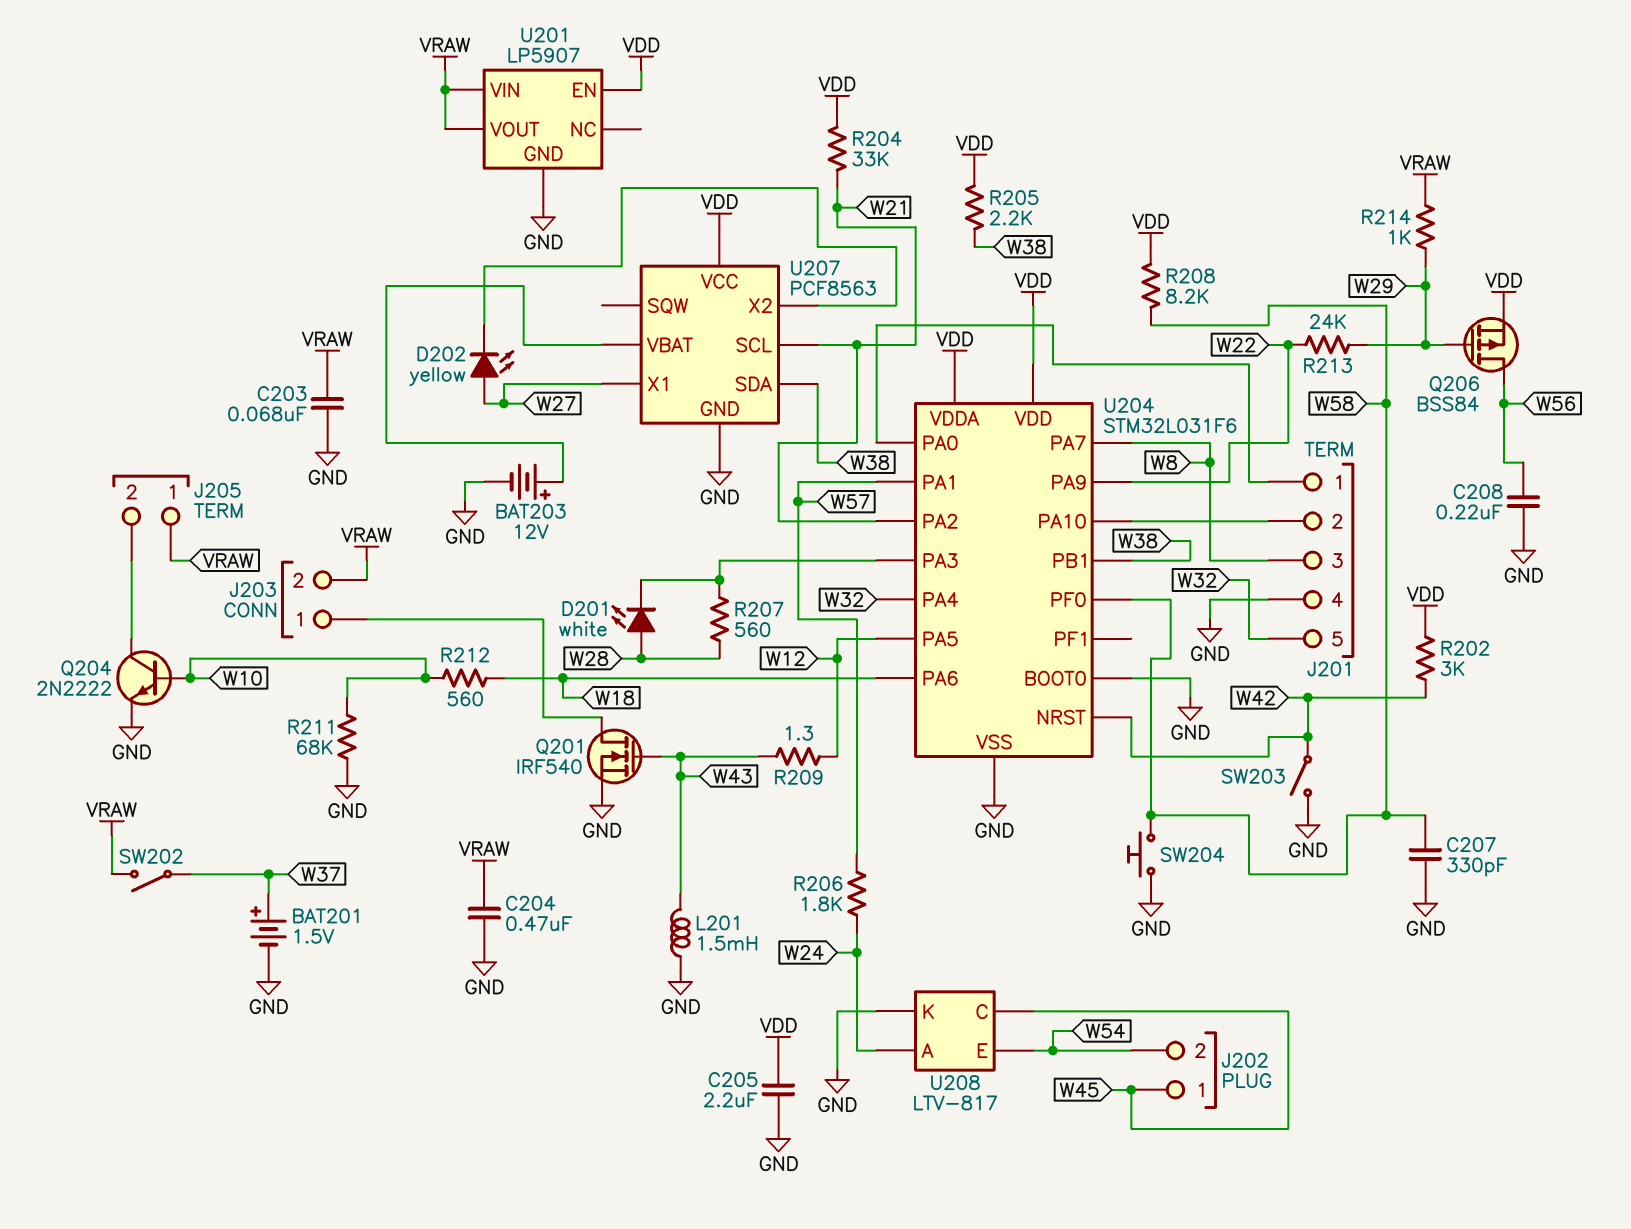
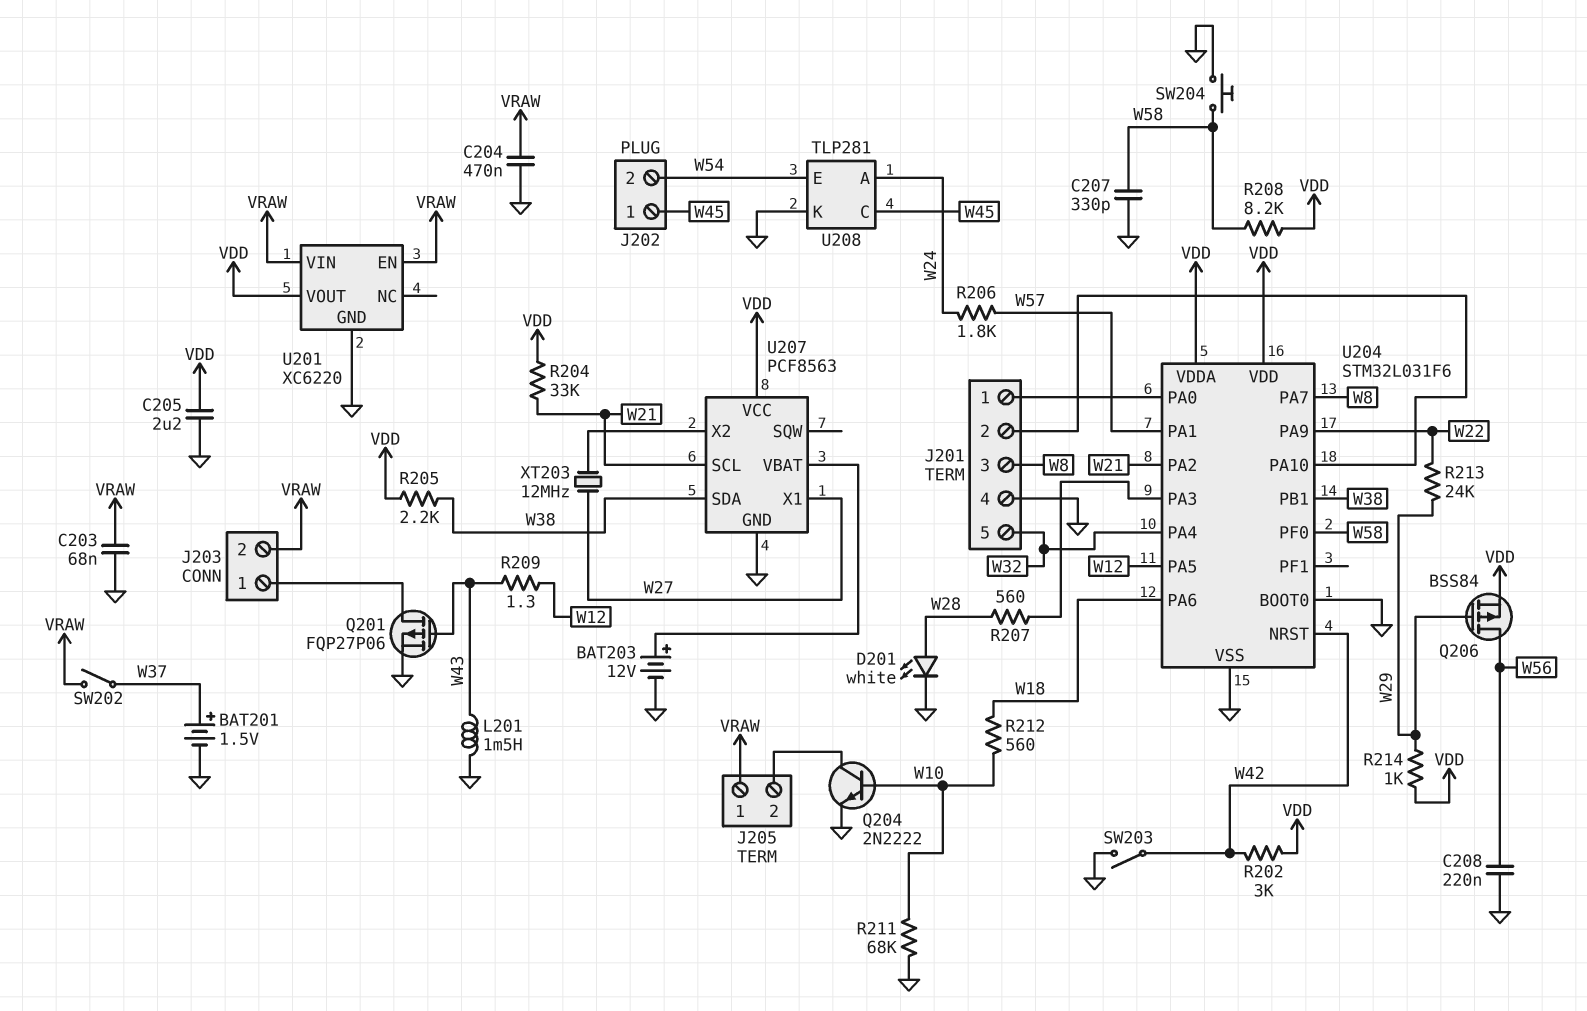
D201: LED white (A W28, K U204/PA3) -> LED white (A W28, K GND)
D202: LED yellow (A W27, K U207/X2) -> none
Q201: NMOS IRF540 (G W43, D J203/1, S GND) -> PMOS FQP27P06 (G W43, D J203/1, S GND)
R214: 1k (VRAW, W29) -> 1k (VDD, W29)
U201: LP5907 -> XC6220
U201 pin EN: VDD -> VRAW
U201 pin VOUT: VRAW -> VDD
U208: LTV-817 -> TLP281
XT203: none -> 12MHz (U207/X2, W27)

